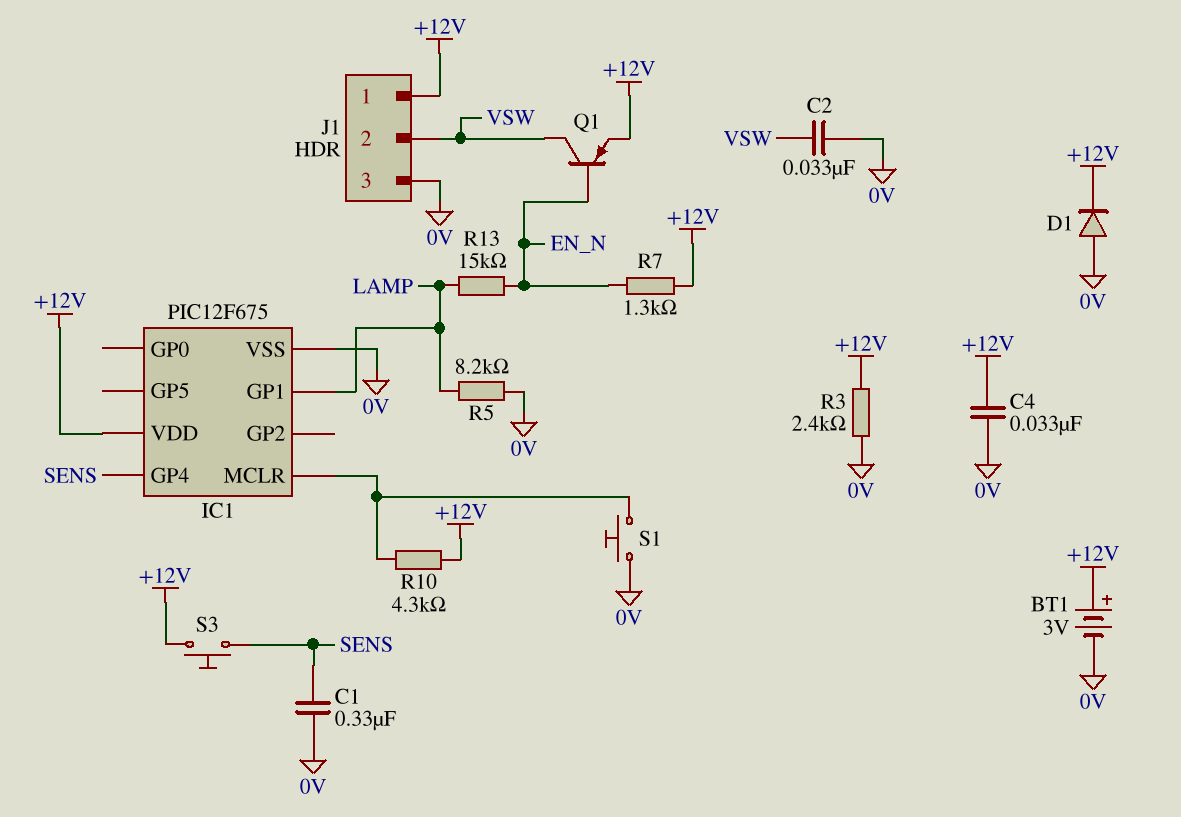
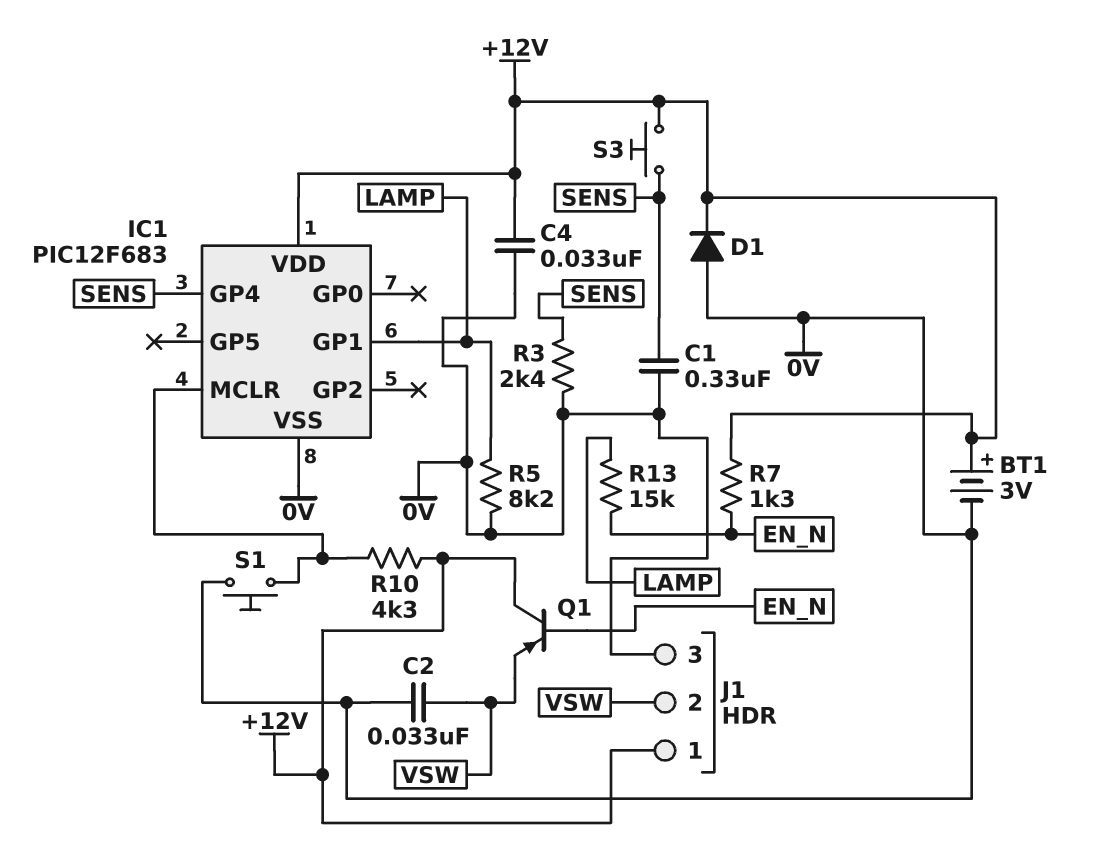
IC1: PIC12F675 -> PIC12F683
Q1: PNP (B EN_N, C VSW, E +12V) -> PNP (B EN_N, C +12V, E VSW)
R3: 2.4k (+12V, 0V) -> 2.4k (0V, SENS)

